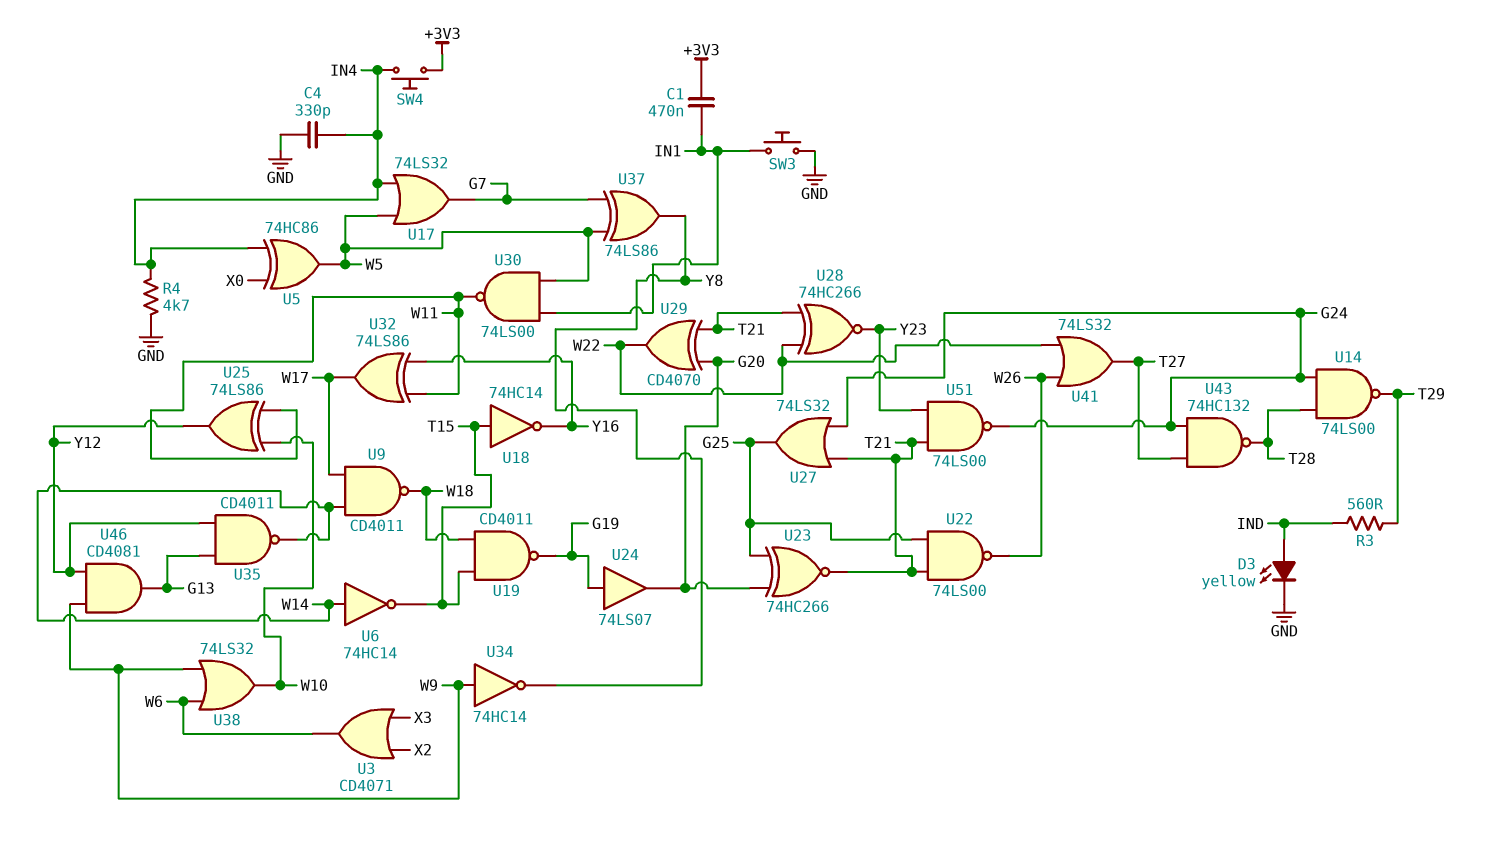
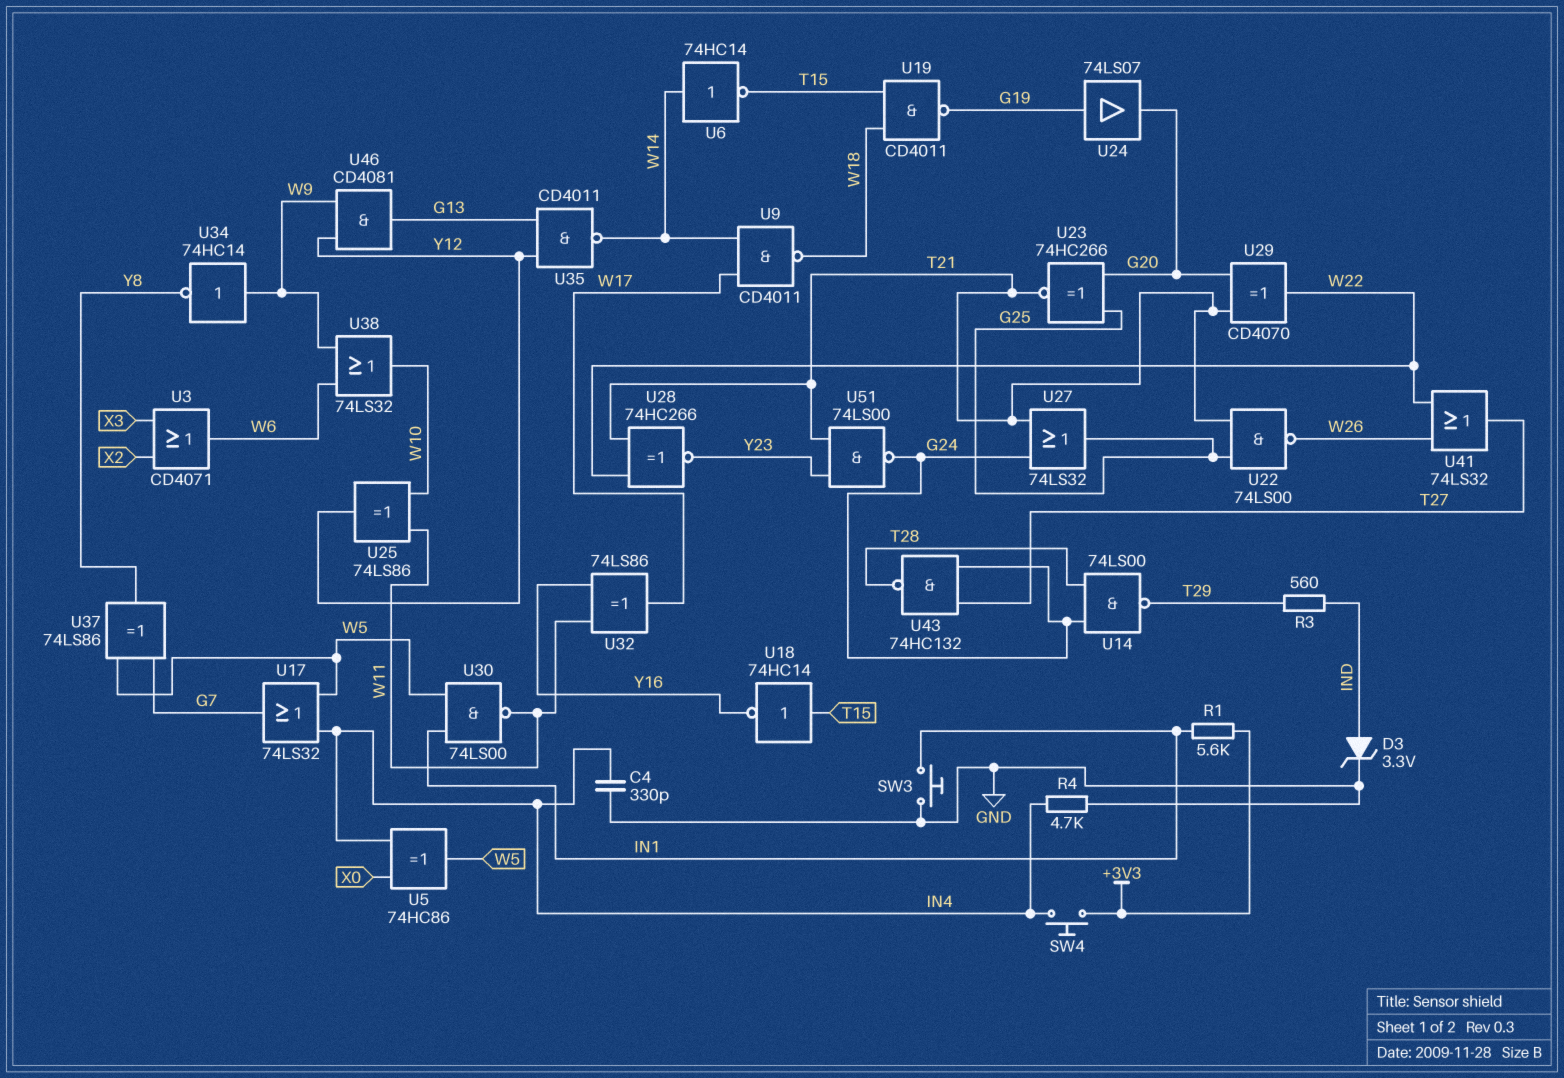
C1: 470nF (+3V3, IN1) -> none
D3: LED yellow (A IND, K GND) -> zener 3.3V (A IND, K GND)
R1: none -> 5.6k (+3V3, IN1)

